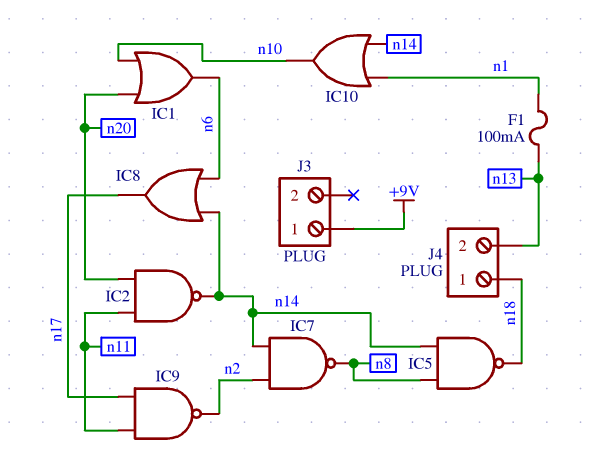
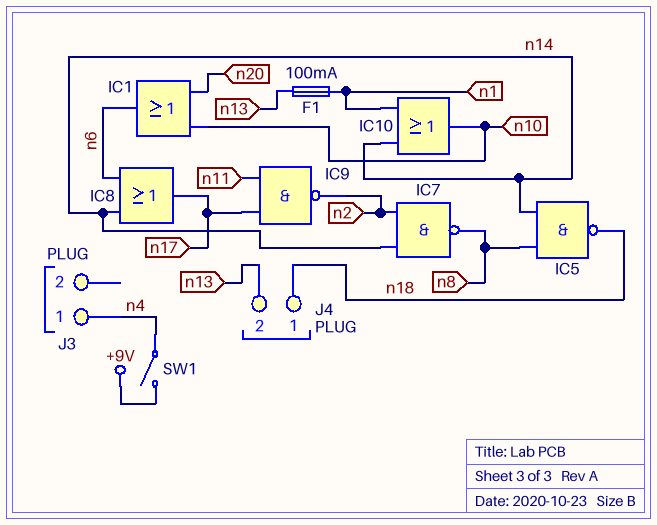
IC2: NAND (in n11, in n20, out n14) -> none
J3 pin 1: +9V -> n4
SW1: none -> switch (+9V, n4)

